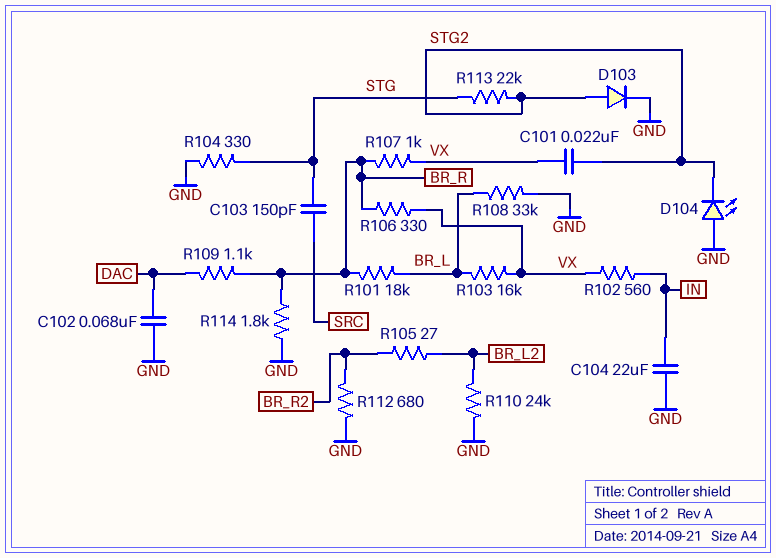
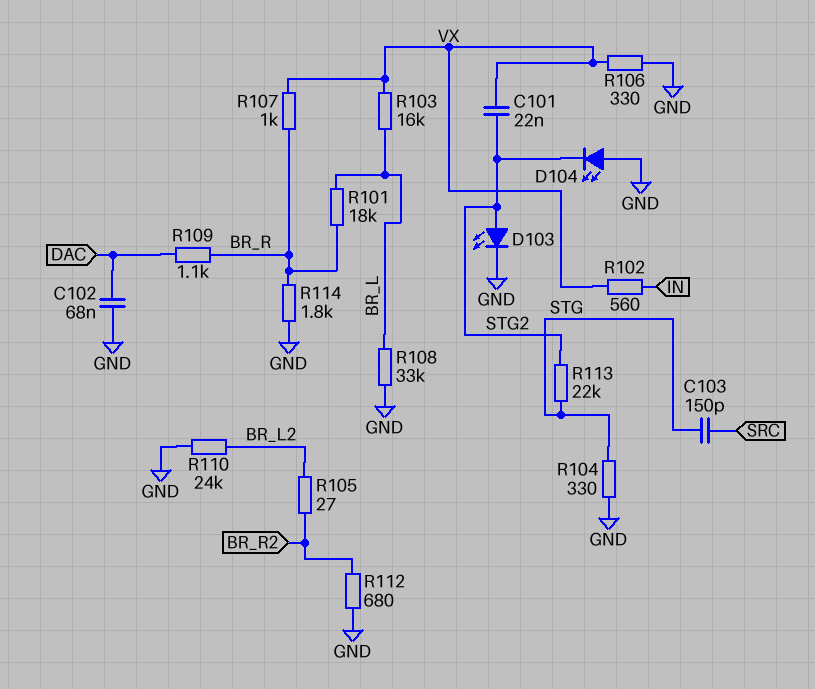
C104: 22uF (GND, IN) -> none
D103: diode (A STG2, K GND) -> LED (A STG2, K GND)
R106: 330 (BR_R, VX) -> 330 (GND, VX)

